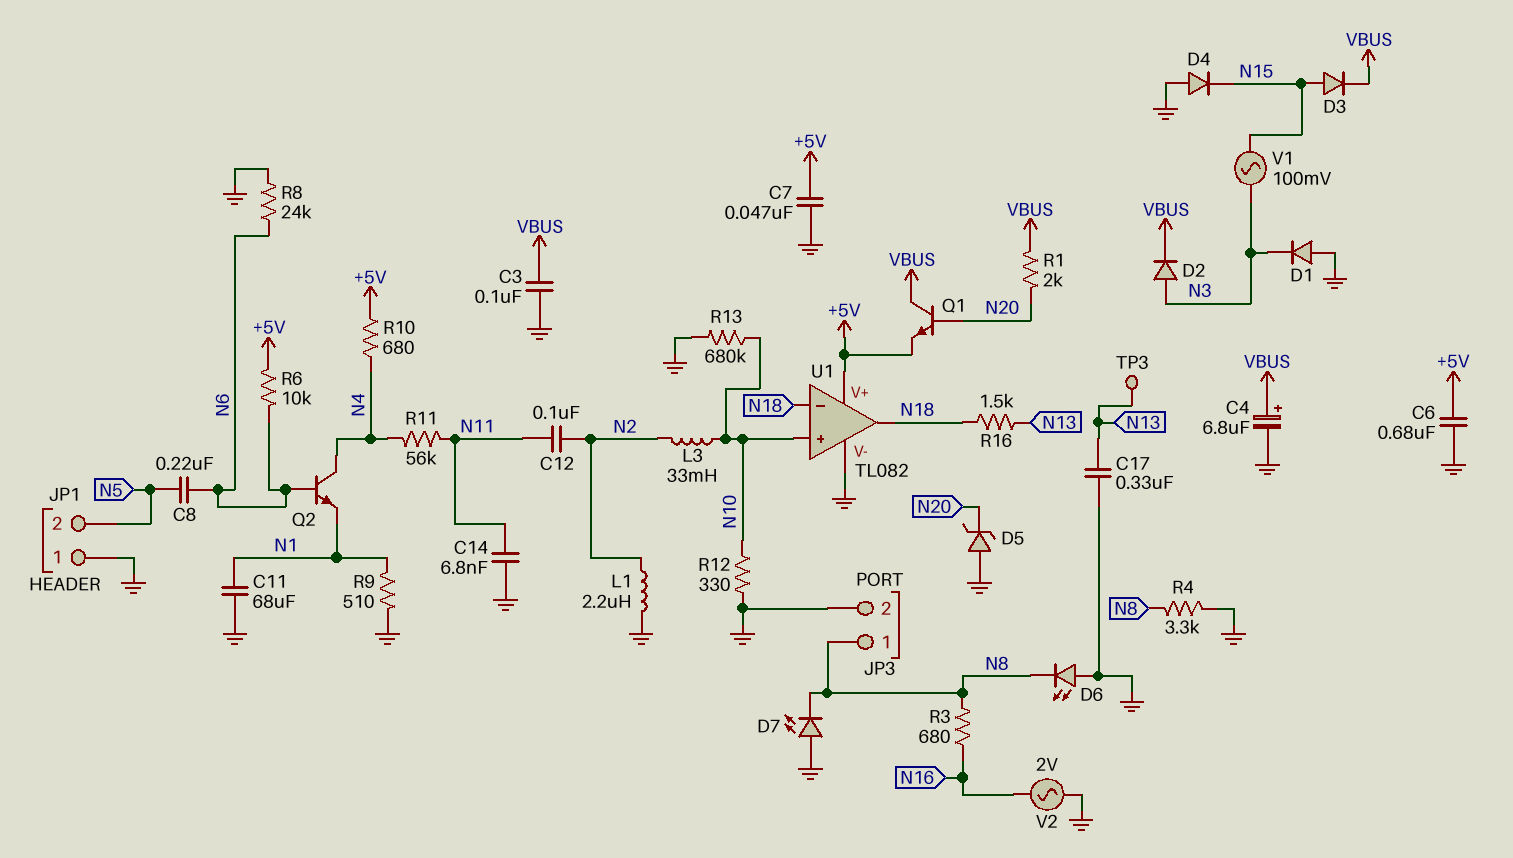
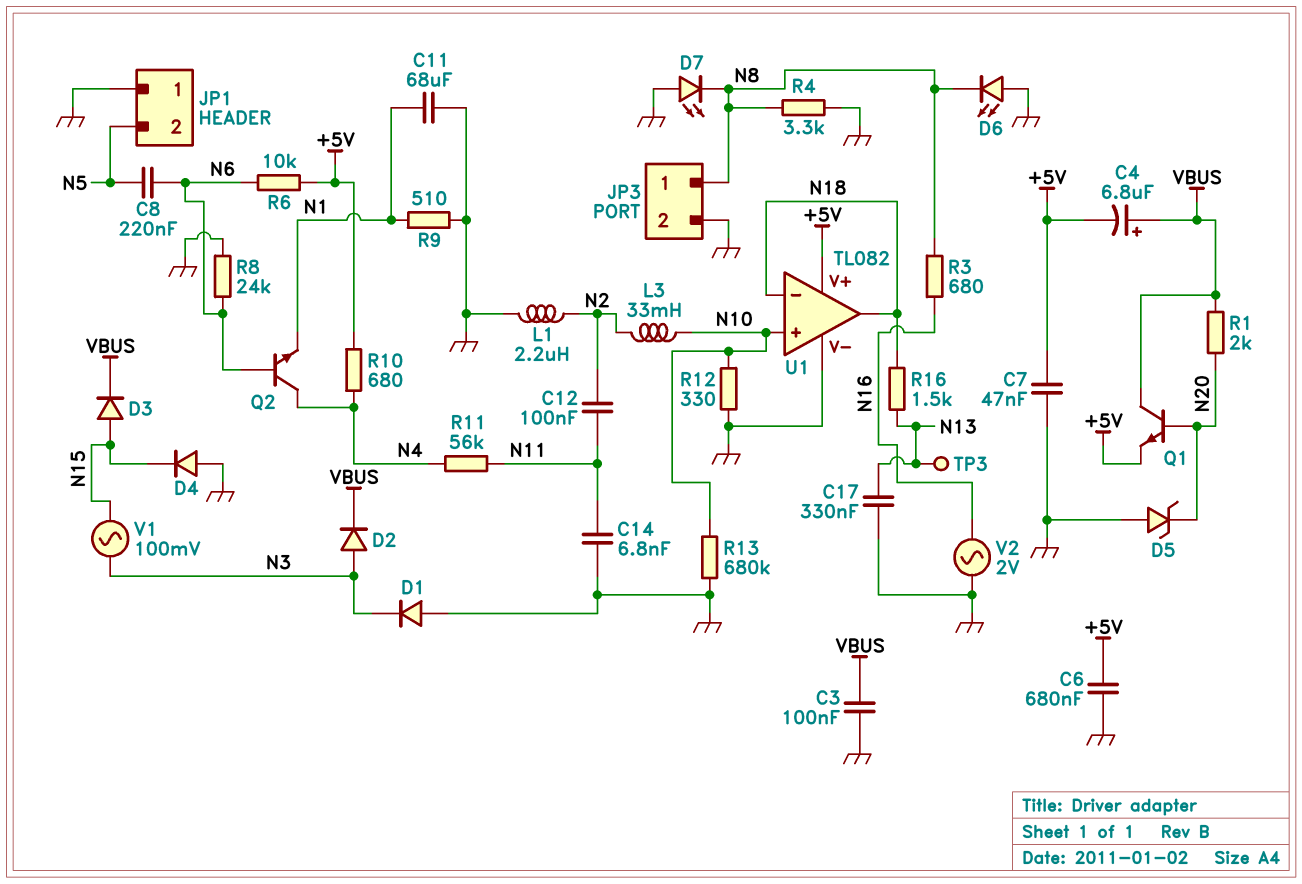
C4: 6.8uF (plus VBUS, minus GND) -> 6.8uF (plus VBUS, minus +5V)

